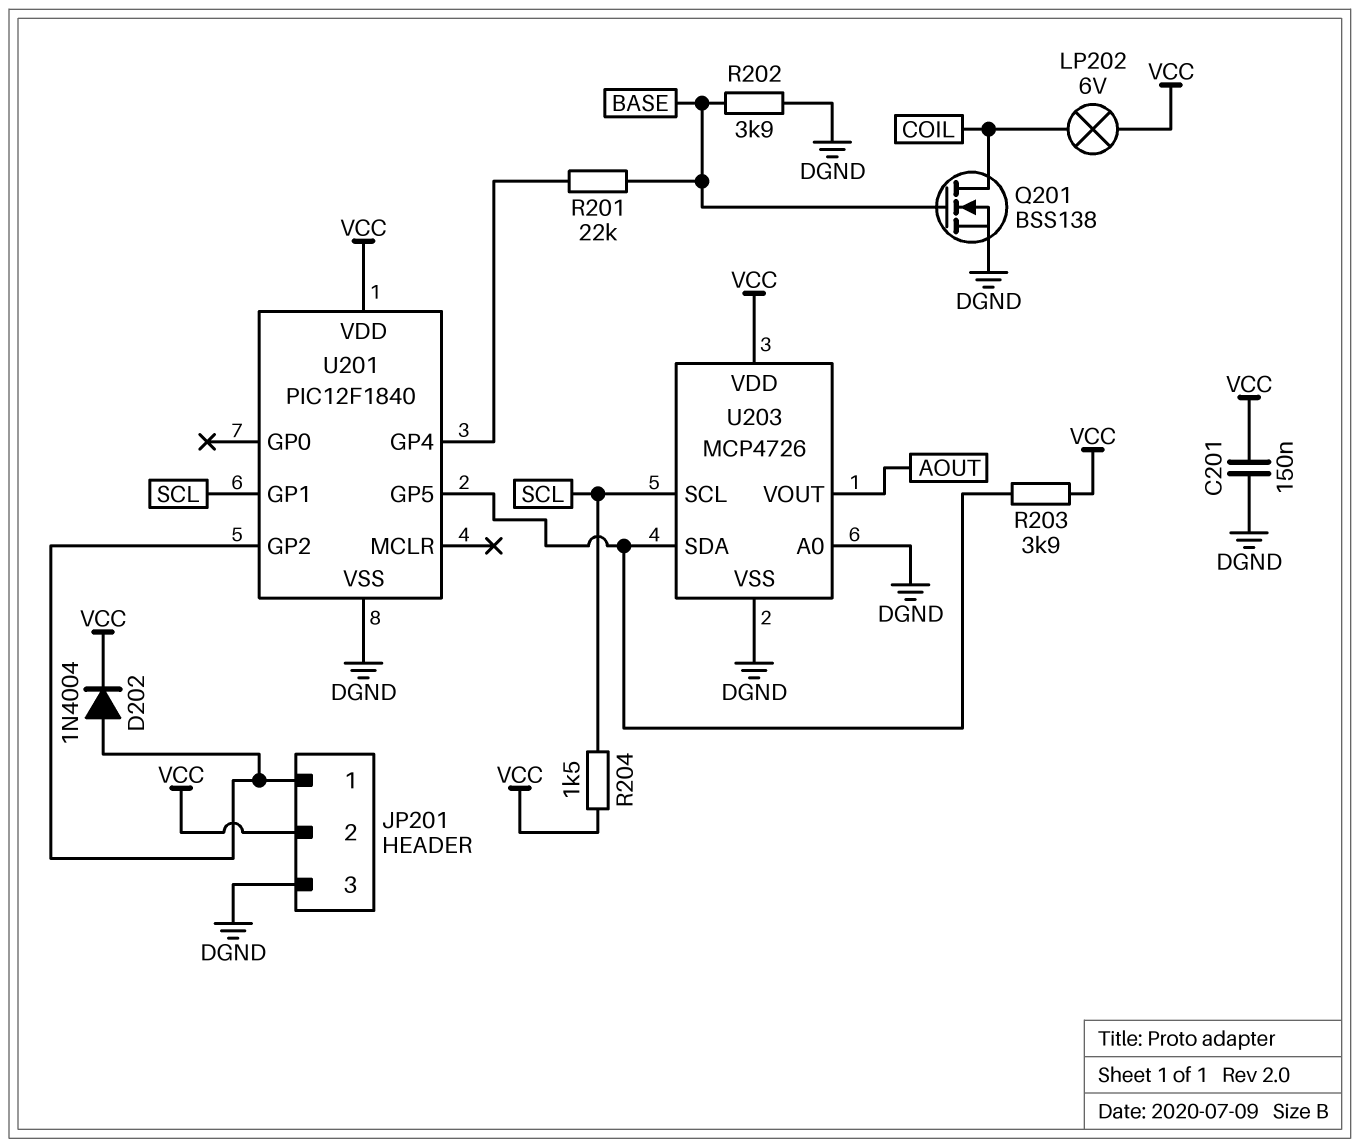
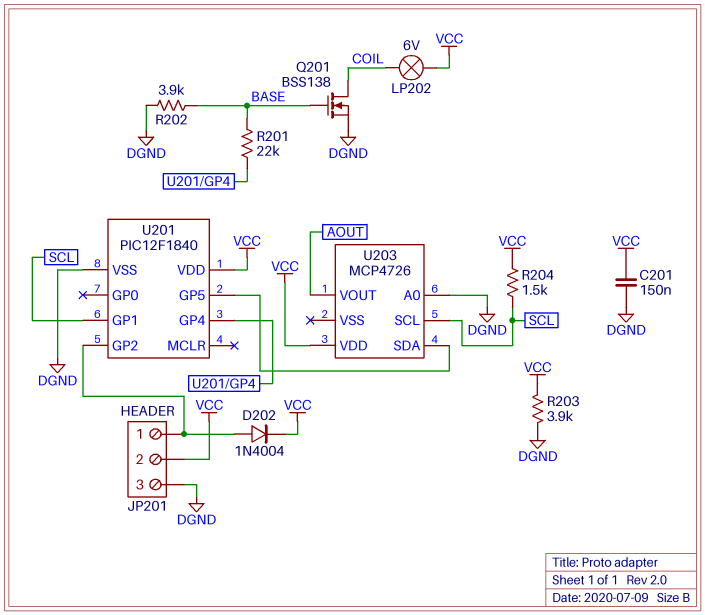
R203: 3.9k (U201/GP5, VCC) -> 3.9k (DGND, VCC)
U203 pin VSS: DGND -> none

